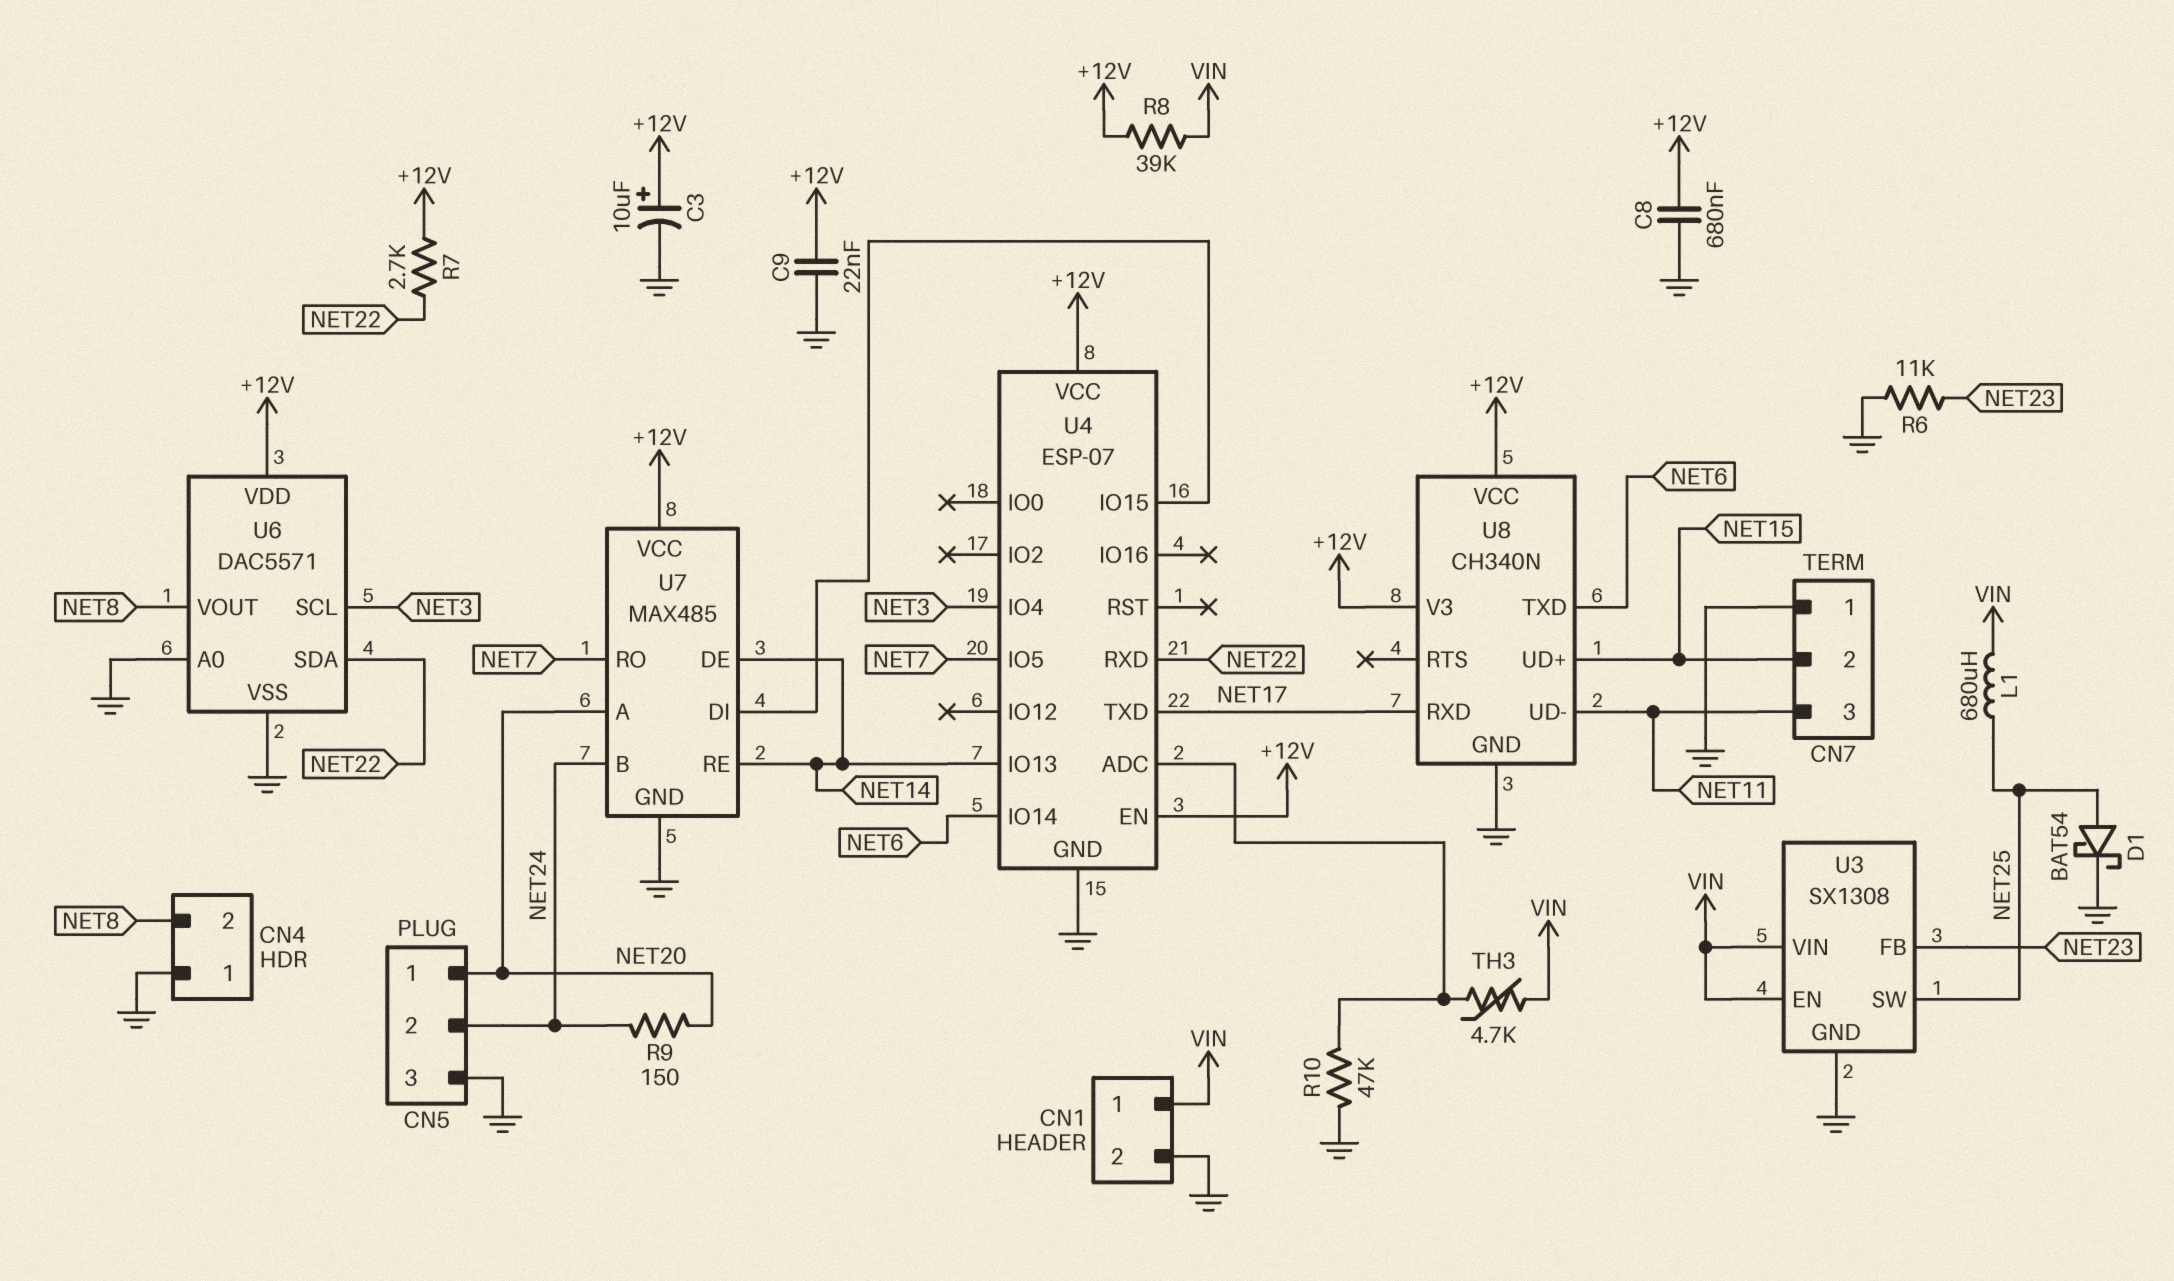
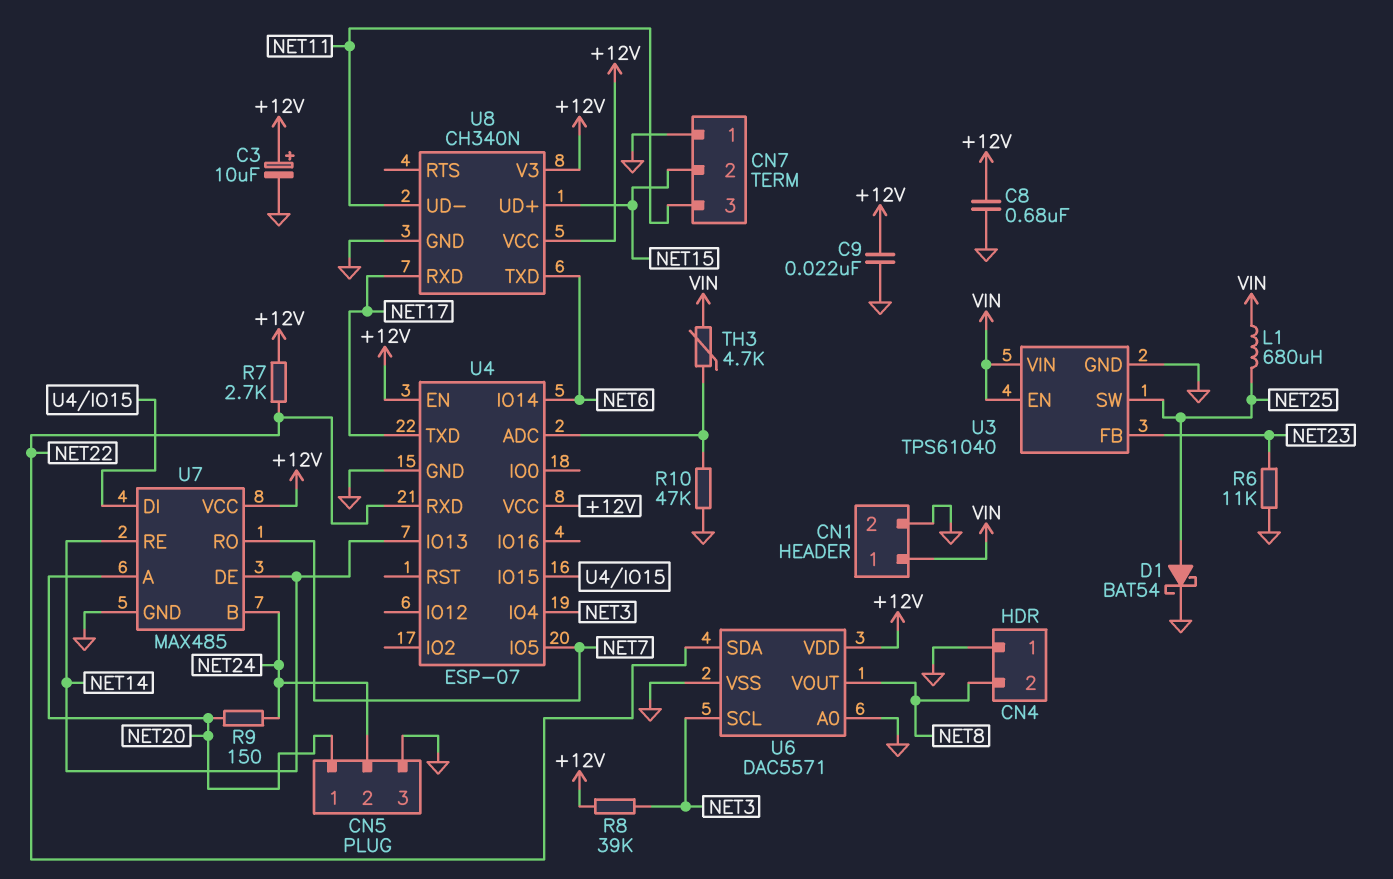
R8: 39k (+12V, VIN) -> 39k (+12V, NET3)
U3: SX1308 -> TPS61040

